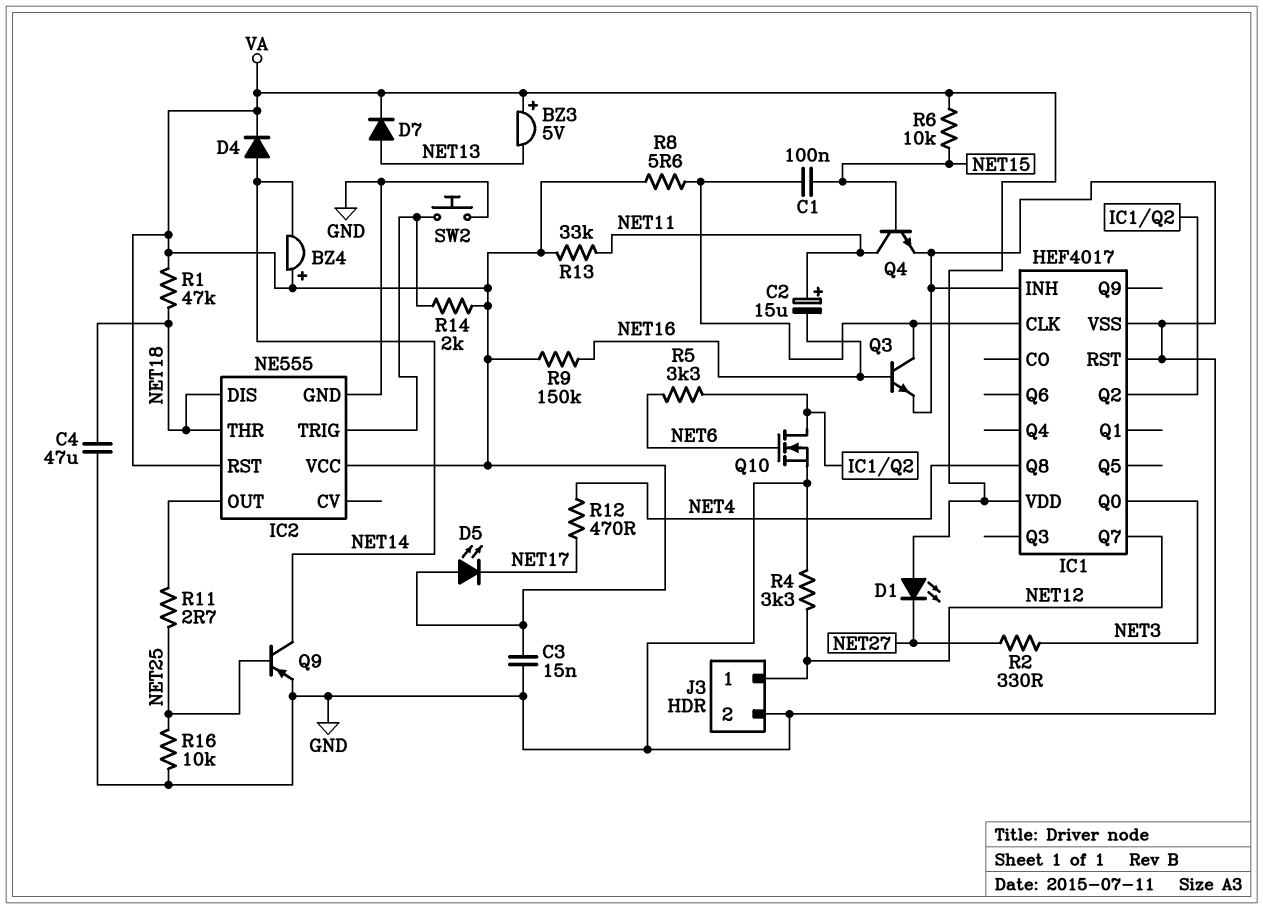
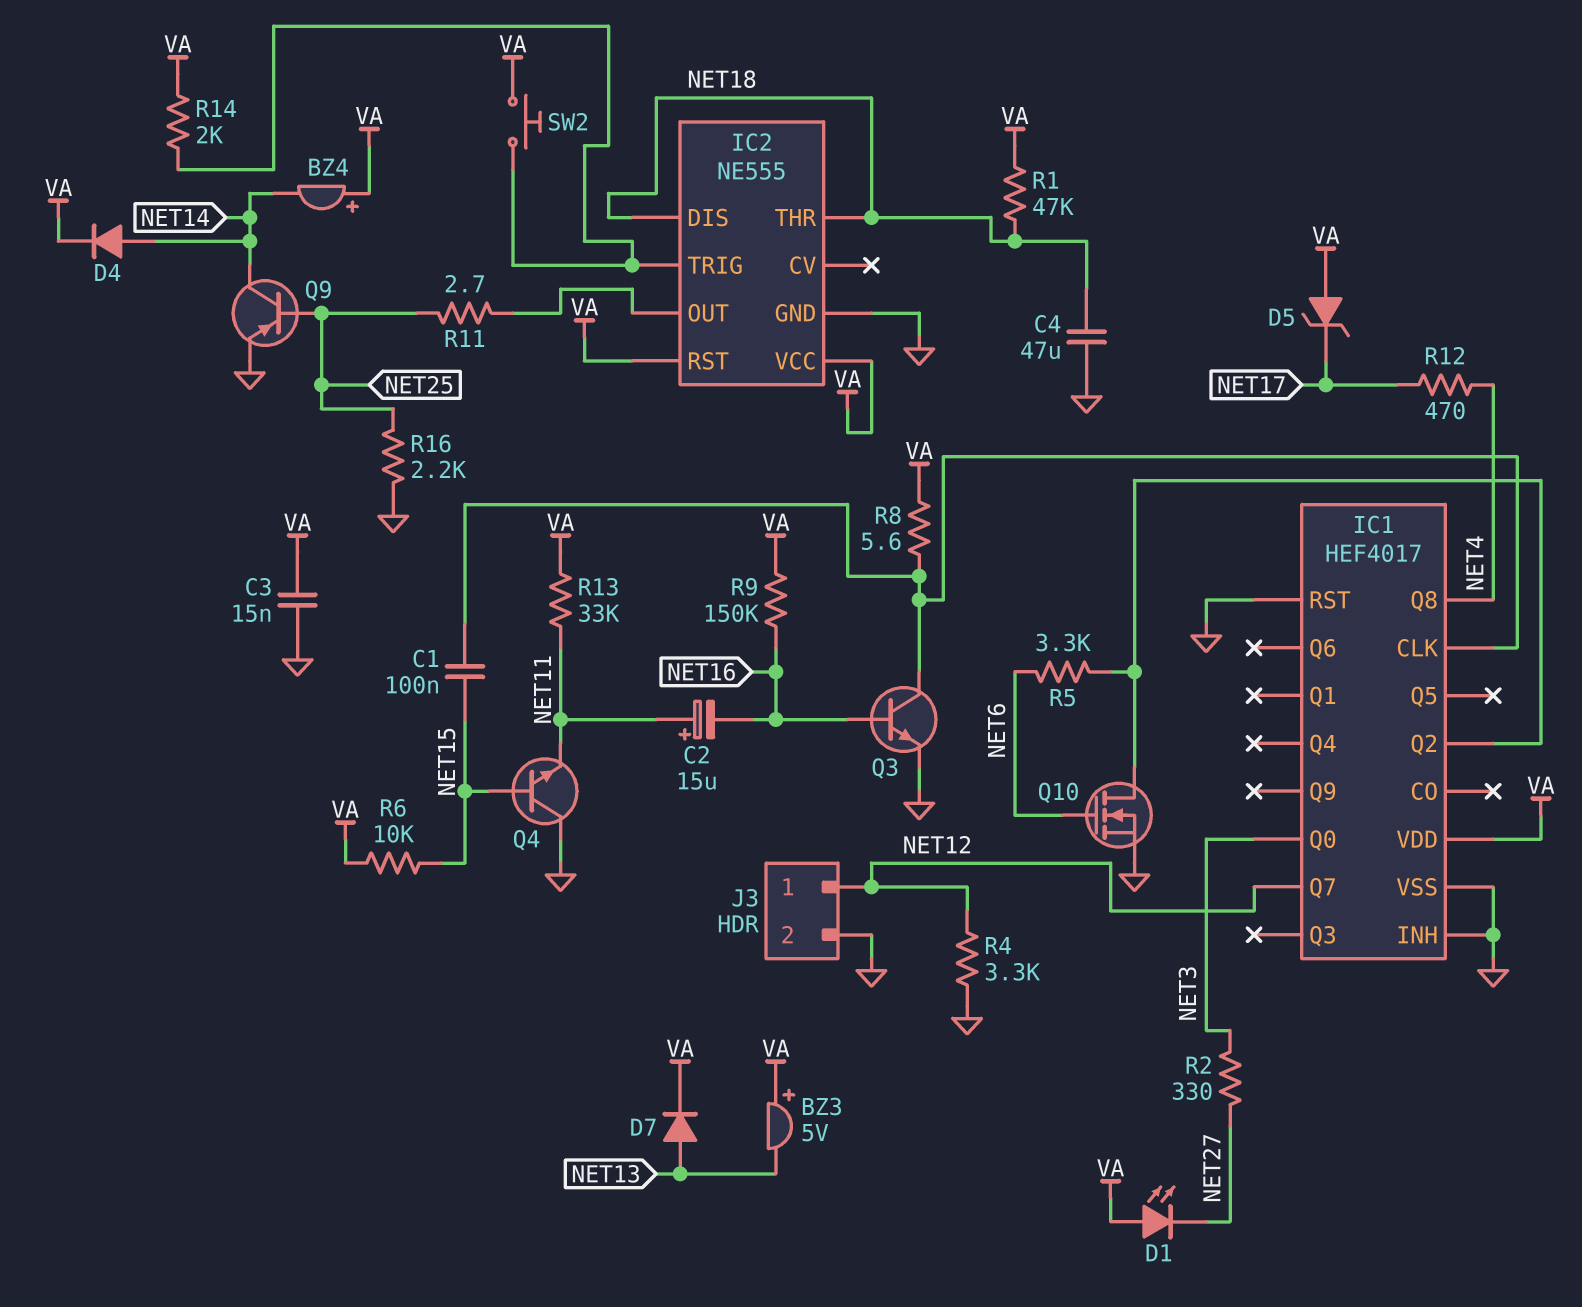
D5: LED (A VA, K NET17) -> zener (A VA, K NET17)
Q4: NPN (B NET15, C NET11, E GND) -> NPN (B NET15, C GND, E NET11)
R16: 10k (GND, NET25) -> 2.2k (GND, NET25)
SW2: button (GND, IC2/TRIG) -> button (IC2/TRIG, VA)

